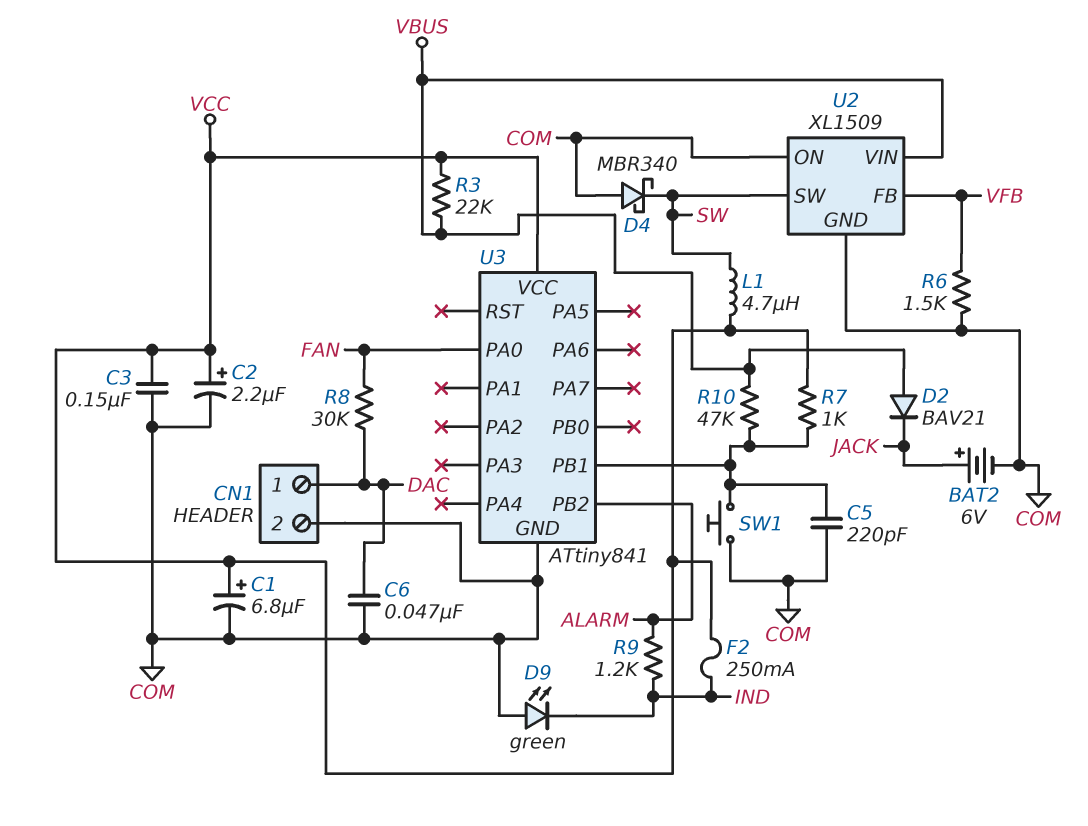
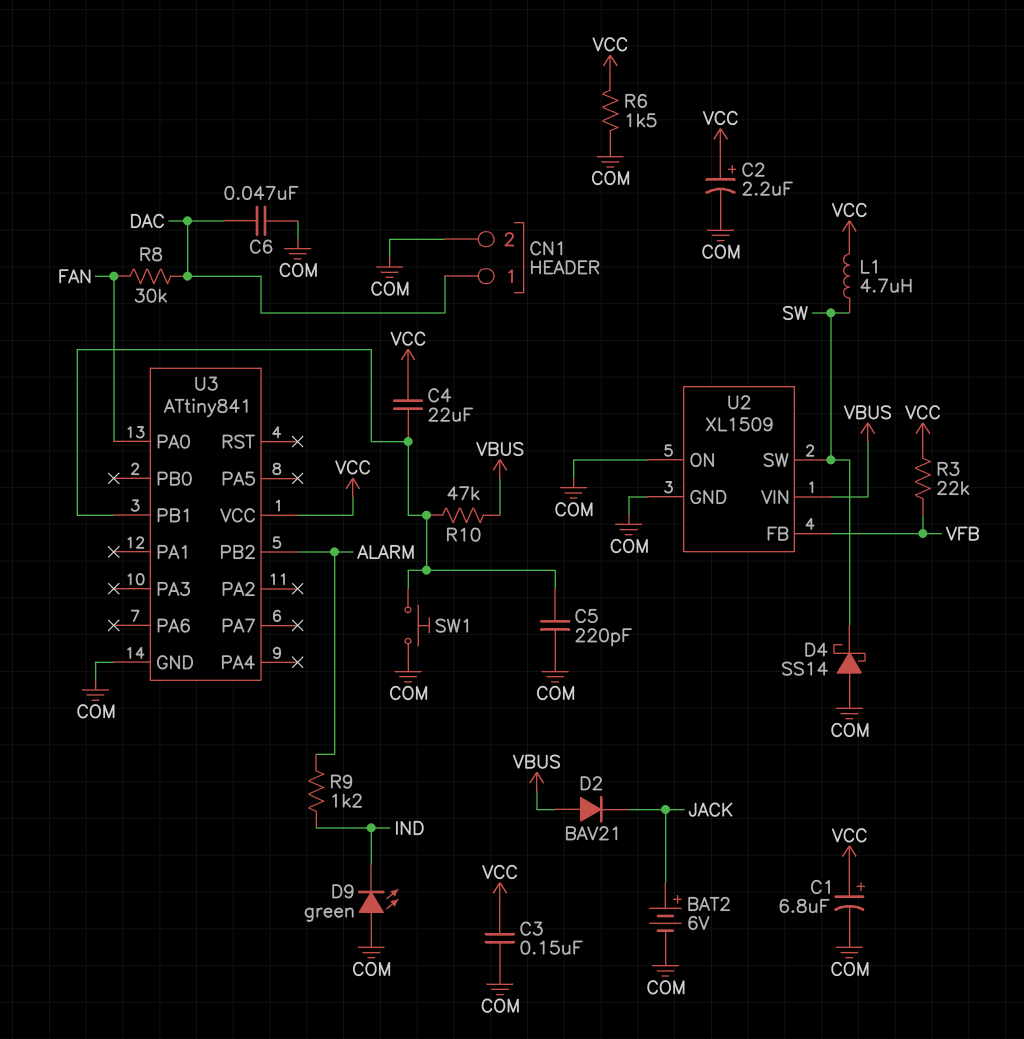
C4: none -> 22uF (U3/PB1, VCC)
D4: schottky MBR340 (A COM, K SW) -> schottky SS14 (A COM, K SW)
F2: 250mA (IND, VCC) -> none
R3: 22k (VBUS, VCC) -> 22k (VCC, VFB)
R6: 1.5k (COM, VFB) -> 1.5k (COM, VCC)
R7: 1k (U3/PB1, VCC) -> none

